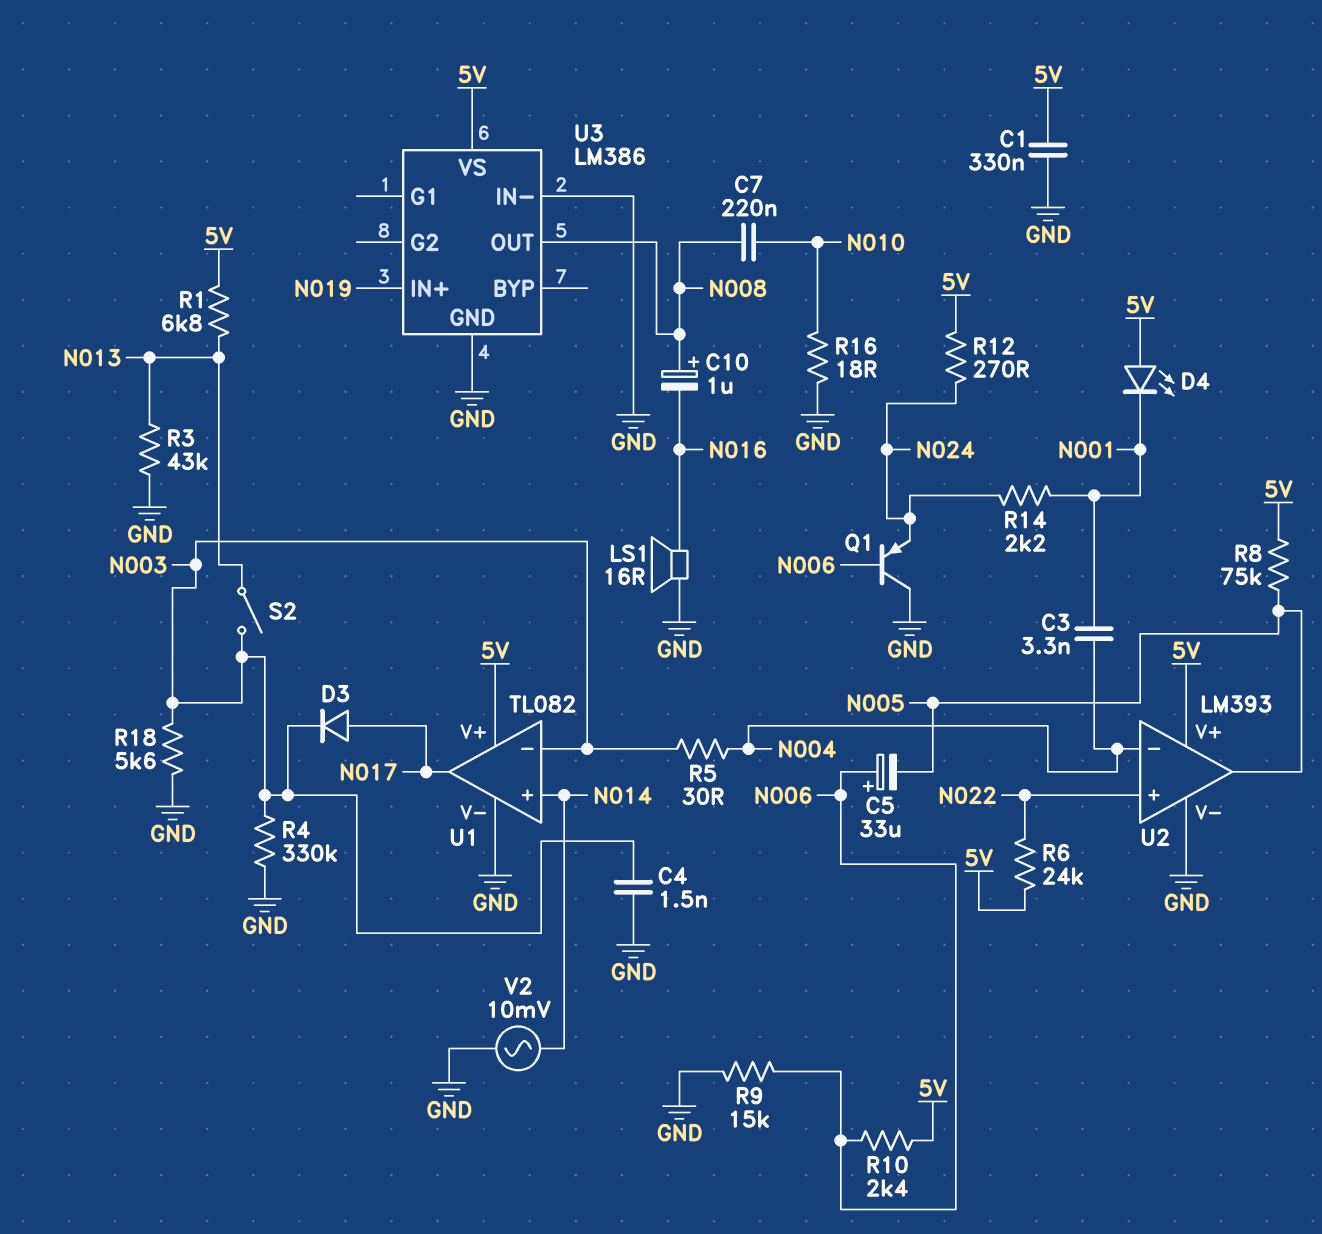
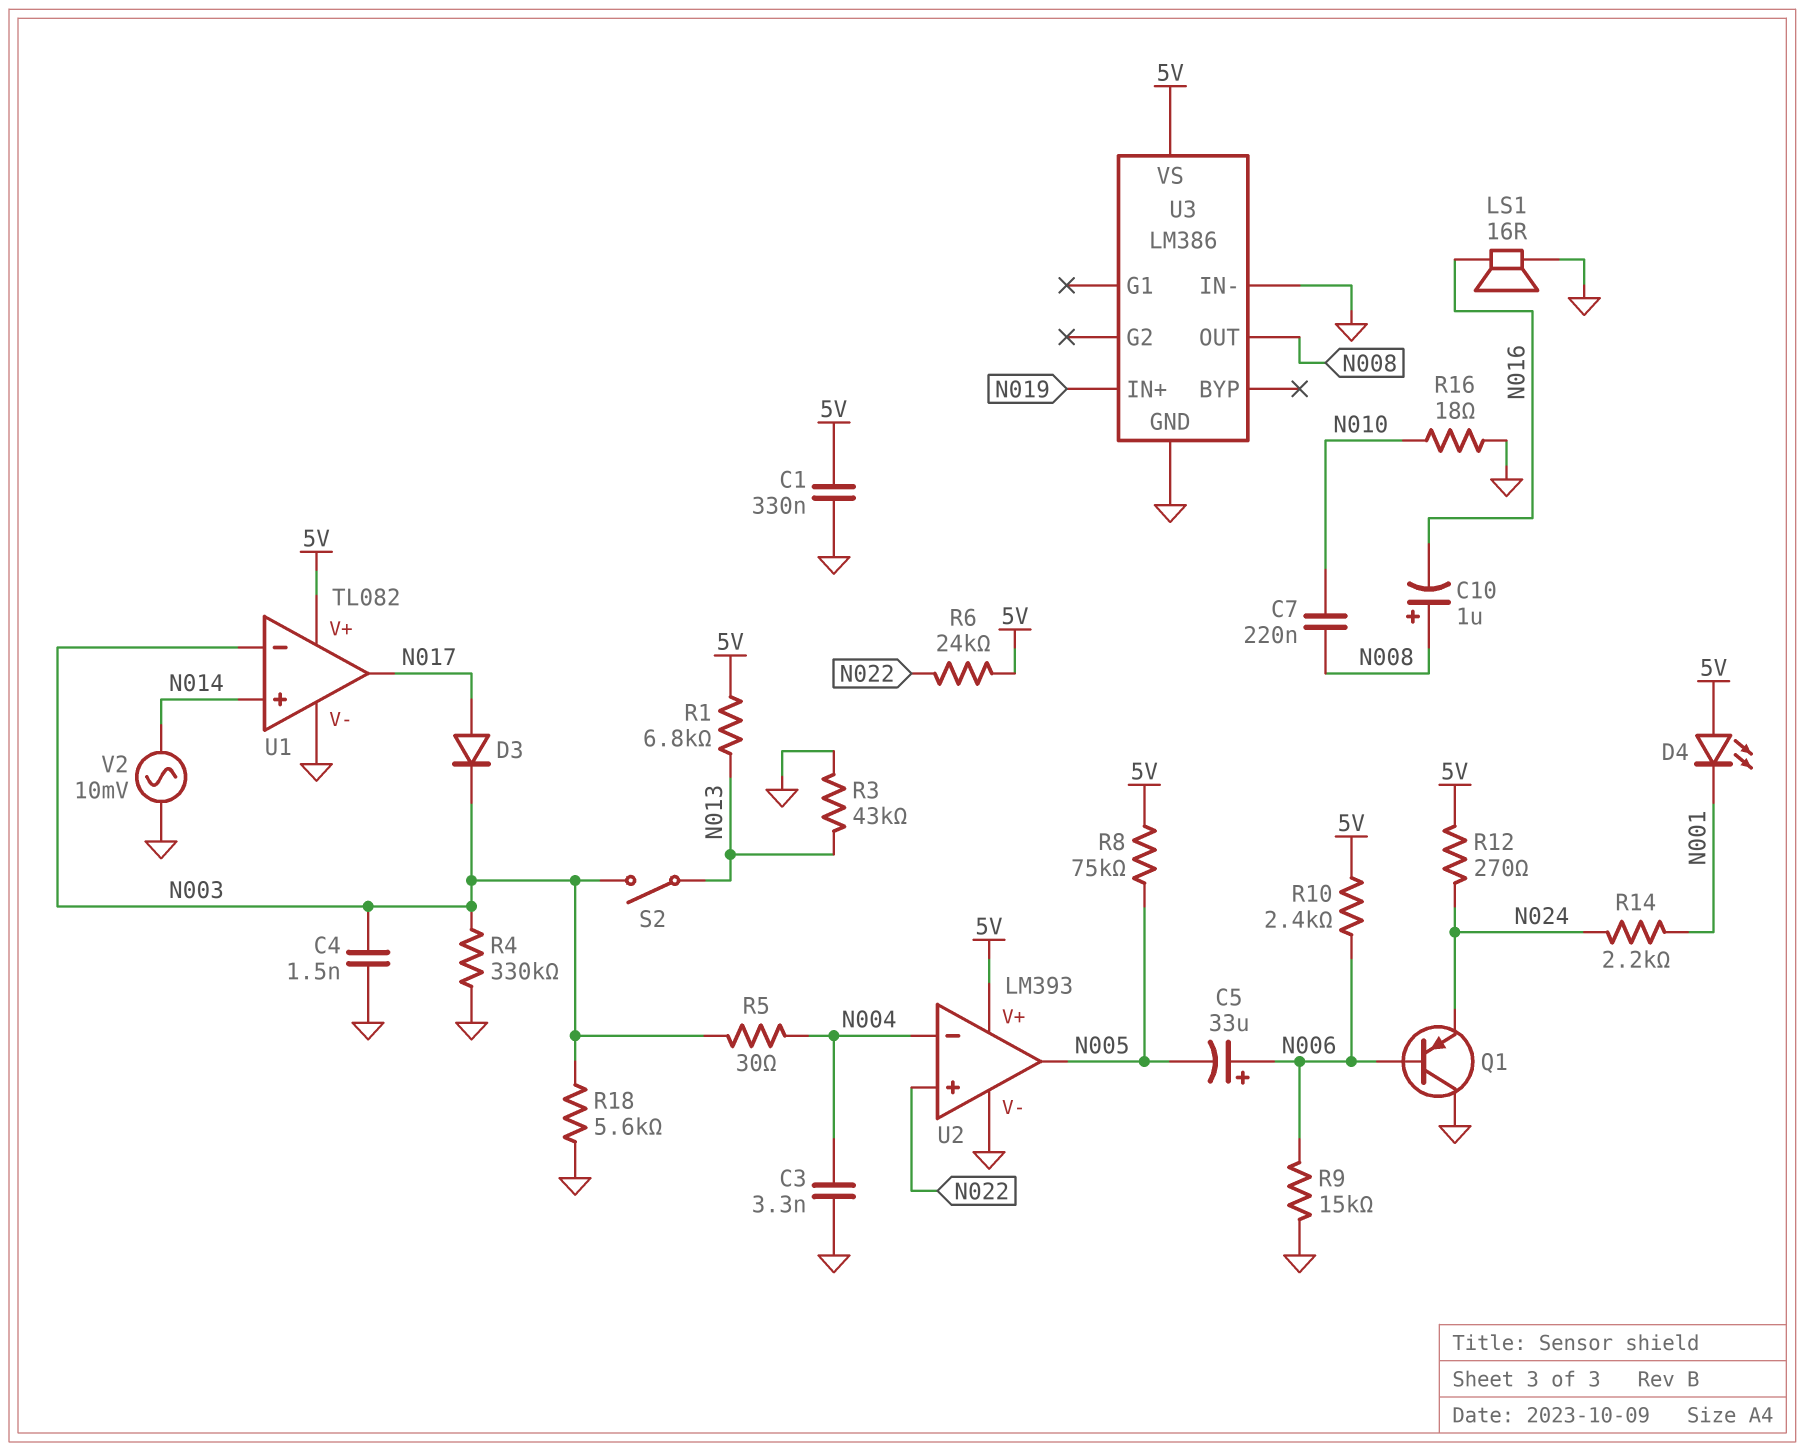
C3: 3.3nF (N001, N004) -> 3.3nF (GND, N004)

